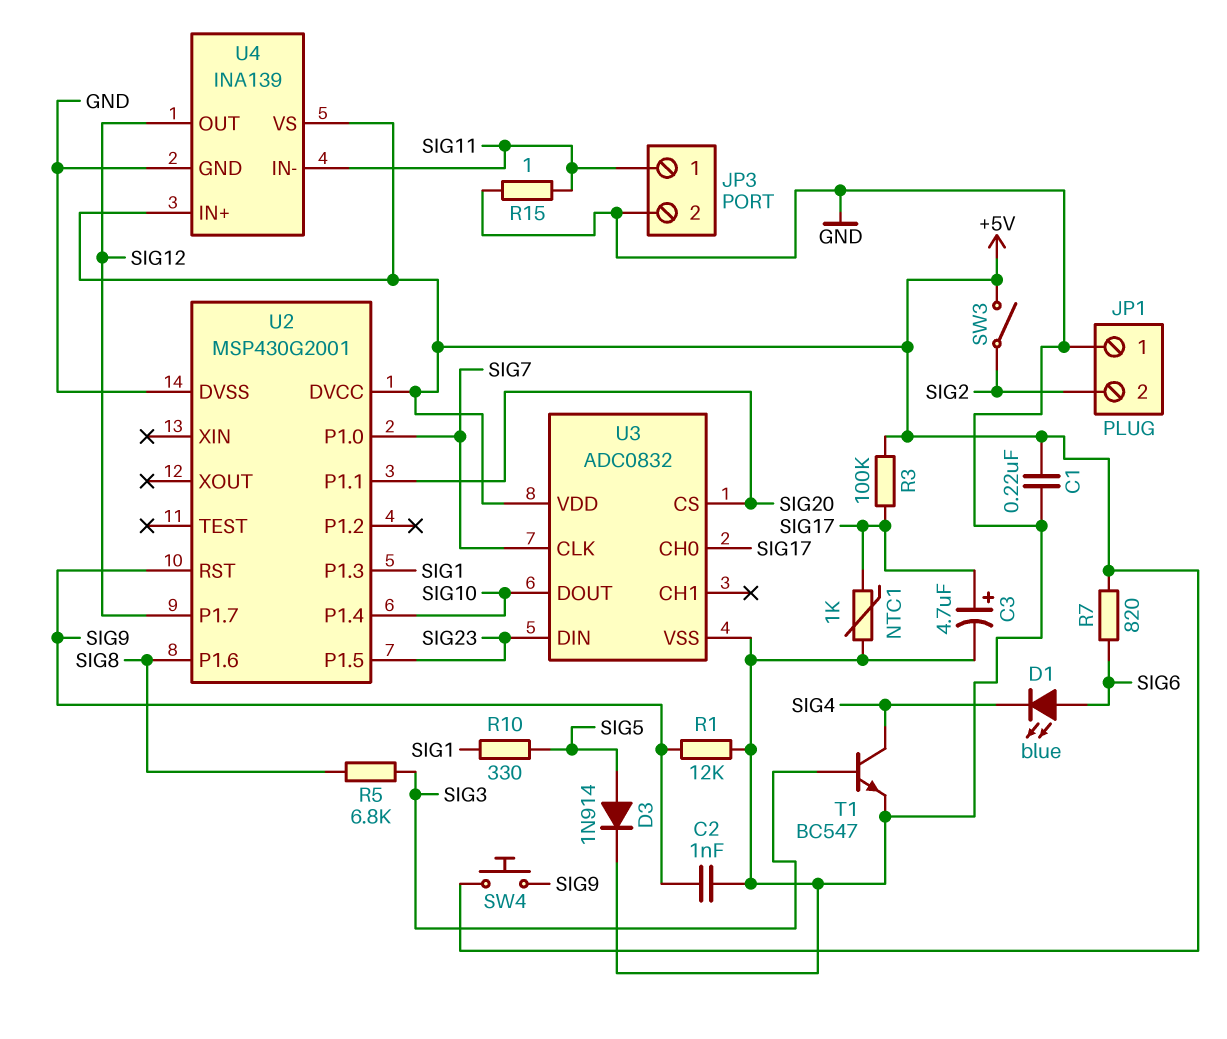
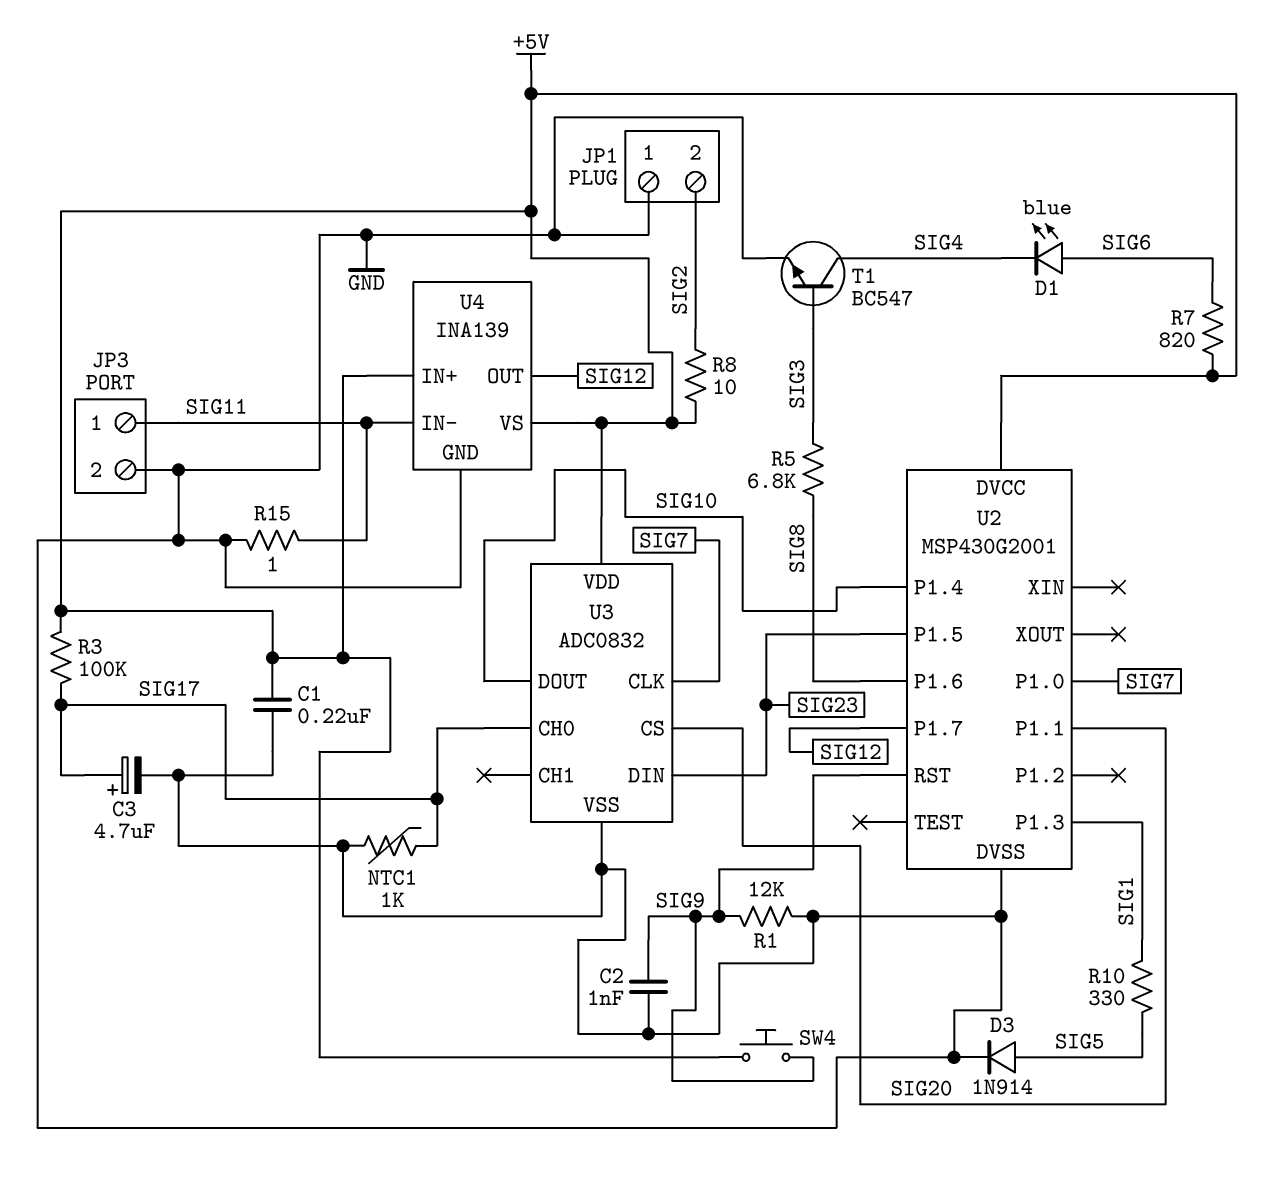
R8: none -> 10 (+5V, SIG2)
SW3: switch (+5V, SIG2) -> none

